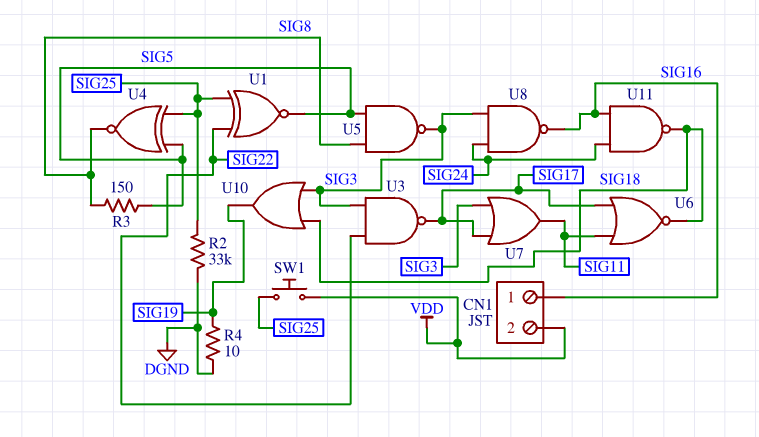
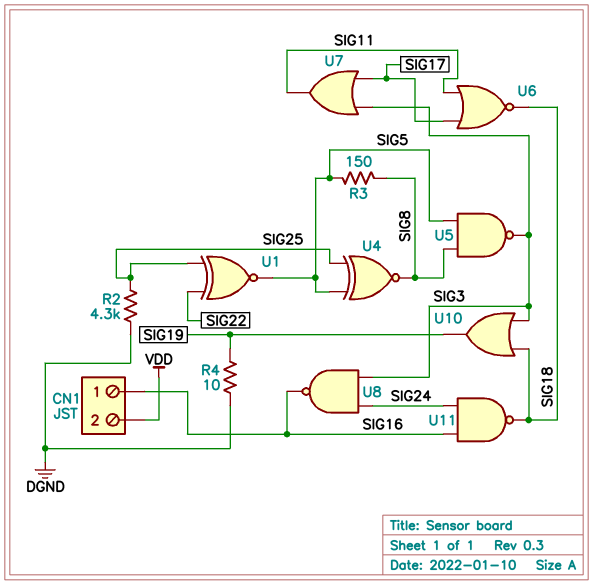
R2: 33k (DGND, SIG25) -> 4.3k (DGND, SIG25)
SW1: button (SIG25, VDD) -> none
U3: NAND (in SIG3, in SIG22, out SIG17) -> none

